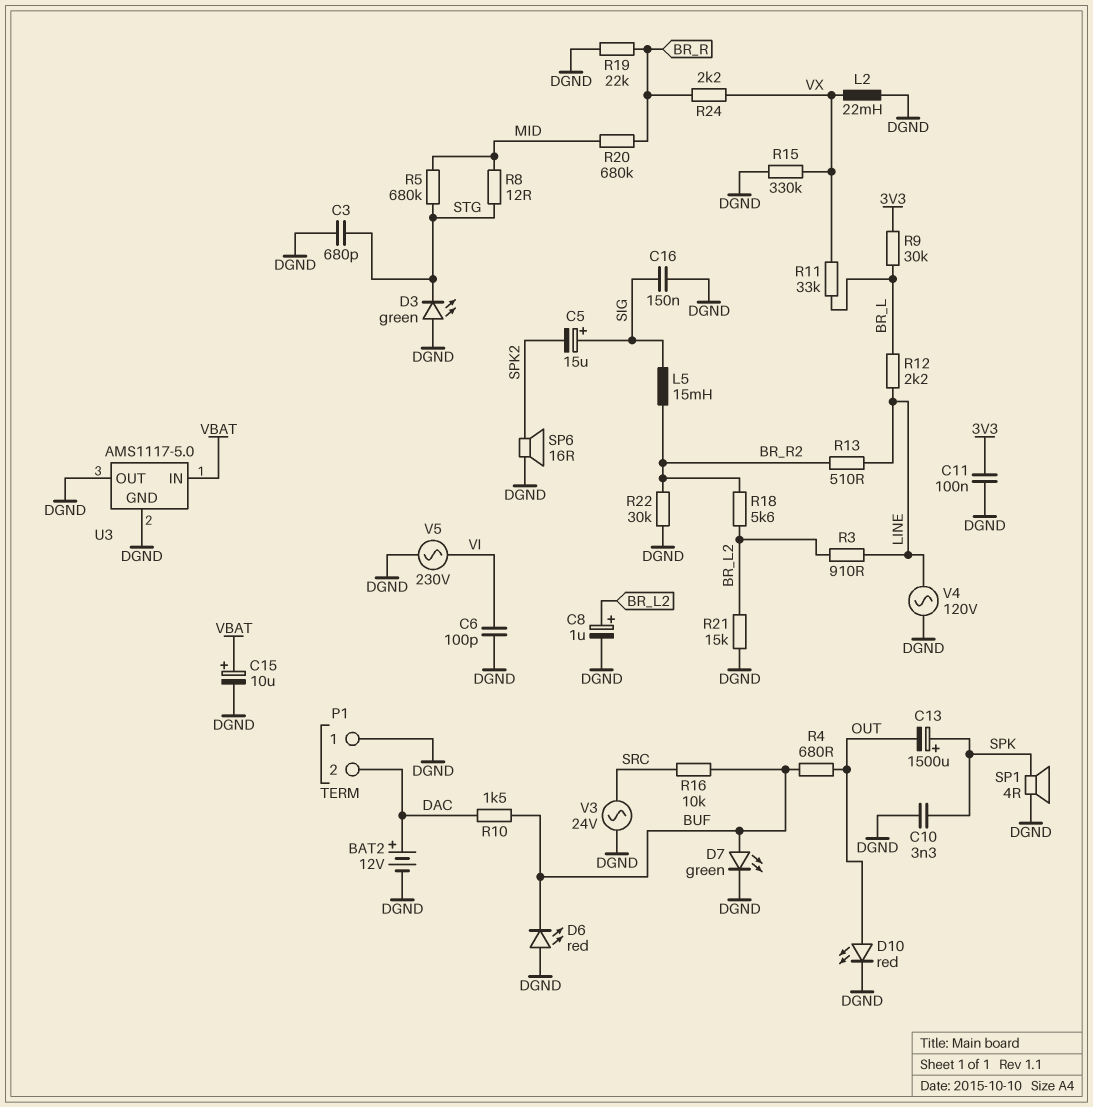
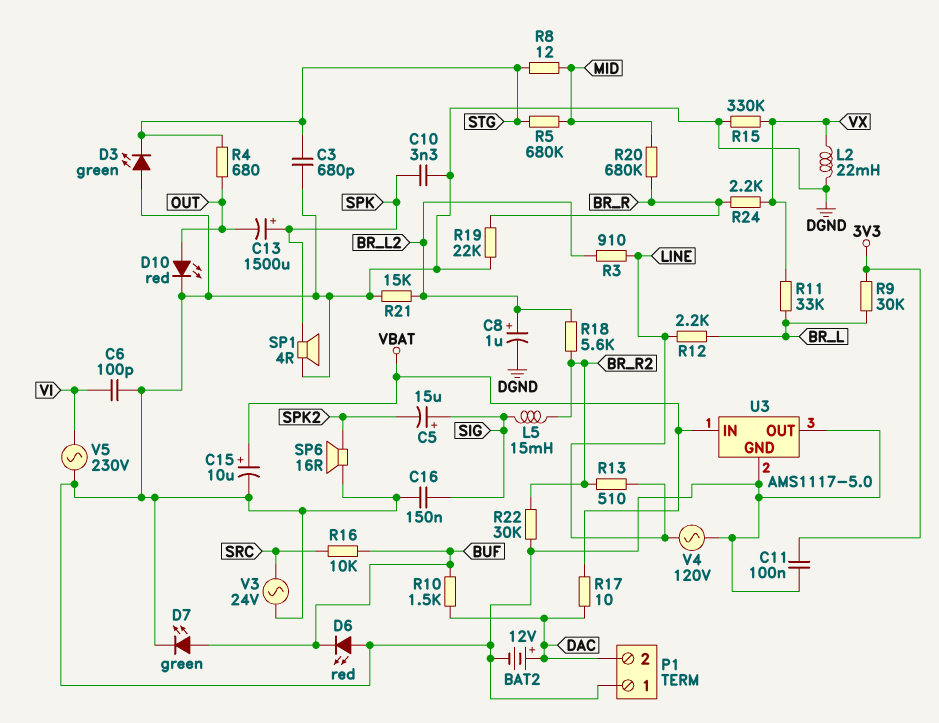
R4: 680 (BUF, OUT) -> 680 (OUT, STG)
R17: none -> 10 (DAC, VBAT)

